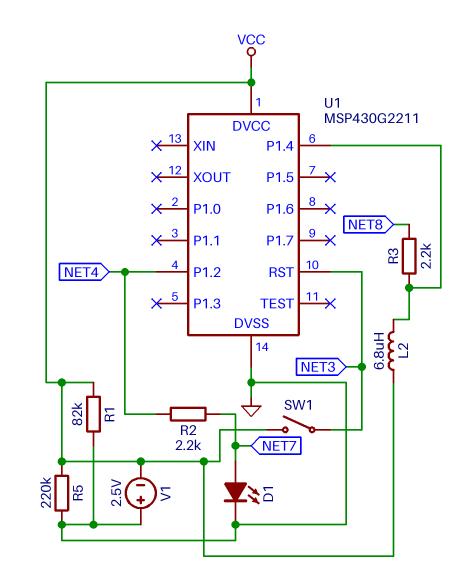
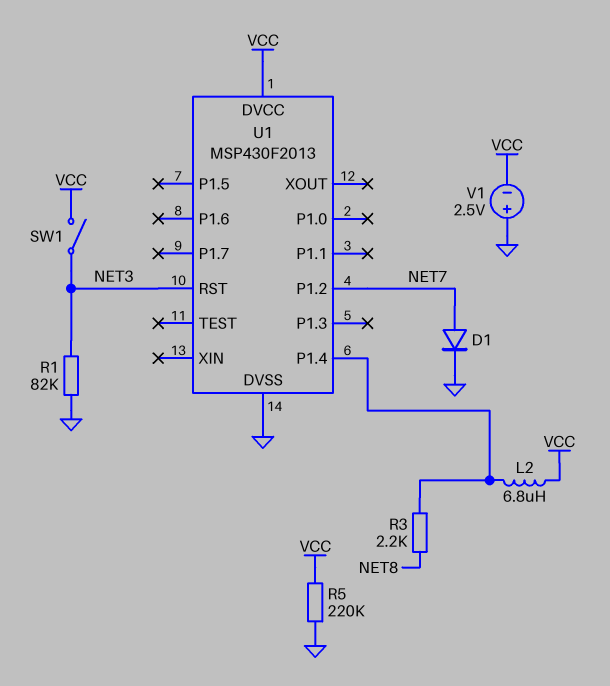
D1: LED (A NET7, K GND) -> diode (A NET7, K GND)
R1: 82k (GND, VCC) -> 82k (GND, NET3)
R2: 2.2k (NET4, NET7) -> none
U1: MSP430G2211 -> MSP430F2013
U1 pin P1.2: NET4 -> NET7

